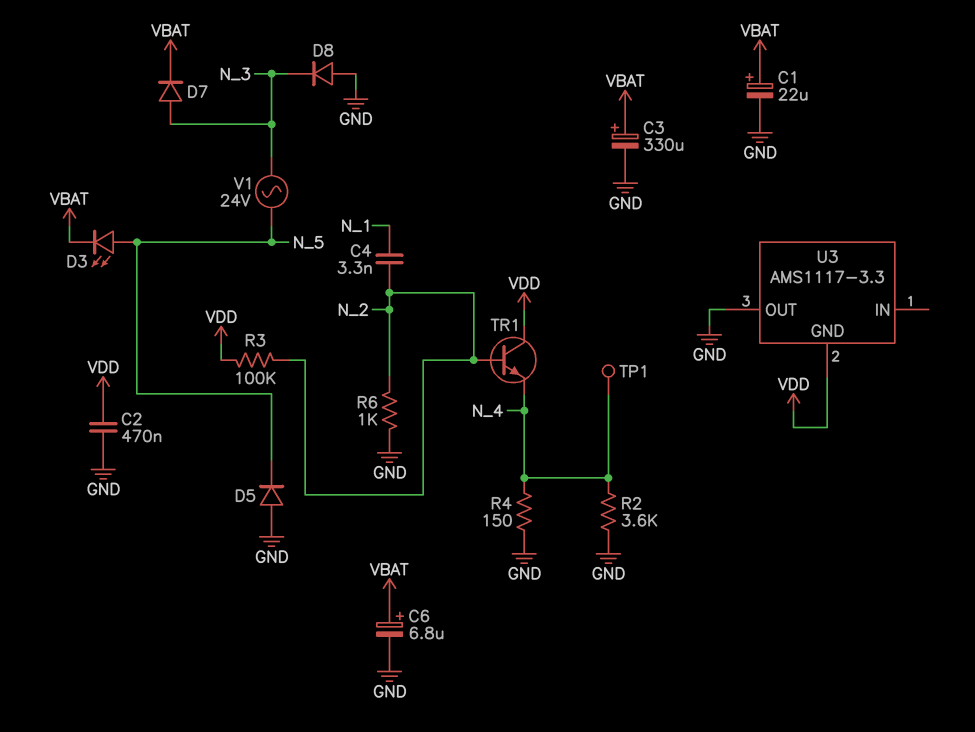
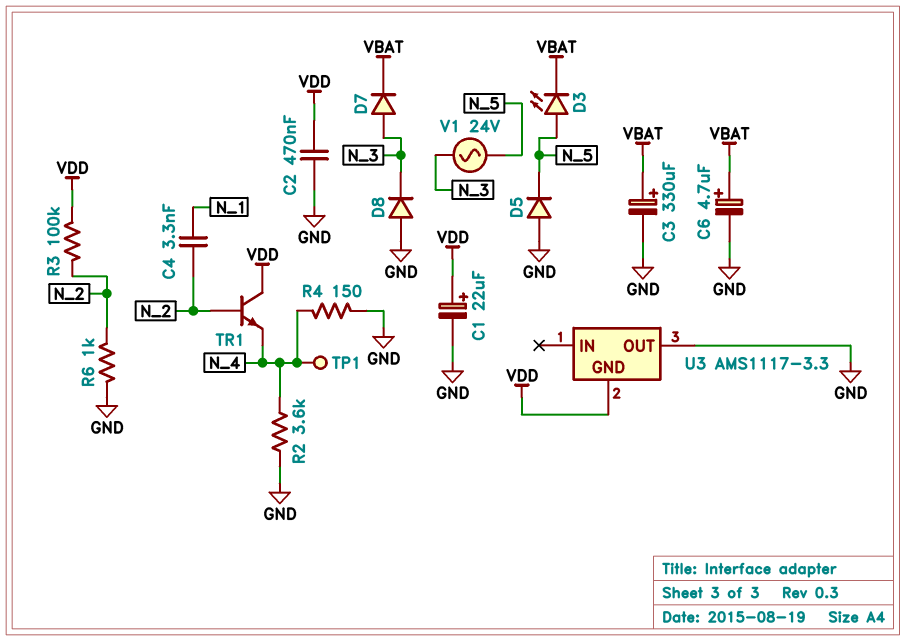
C1: 22uF (plus VBAT, minus GND) -> 22uF (plus VDD, minus GND)
C6: 6.8uF (plus VBAT, minus GND) -> 4.7uF (plus VBAT, minus GND)

